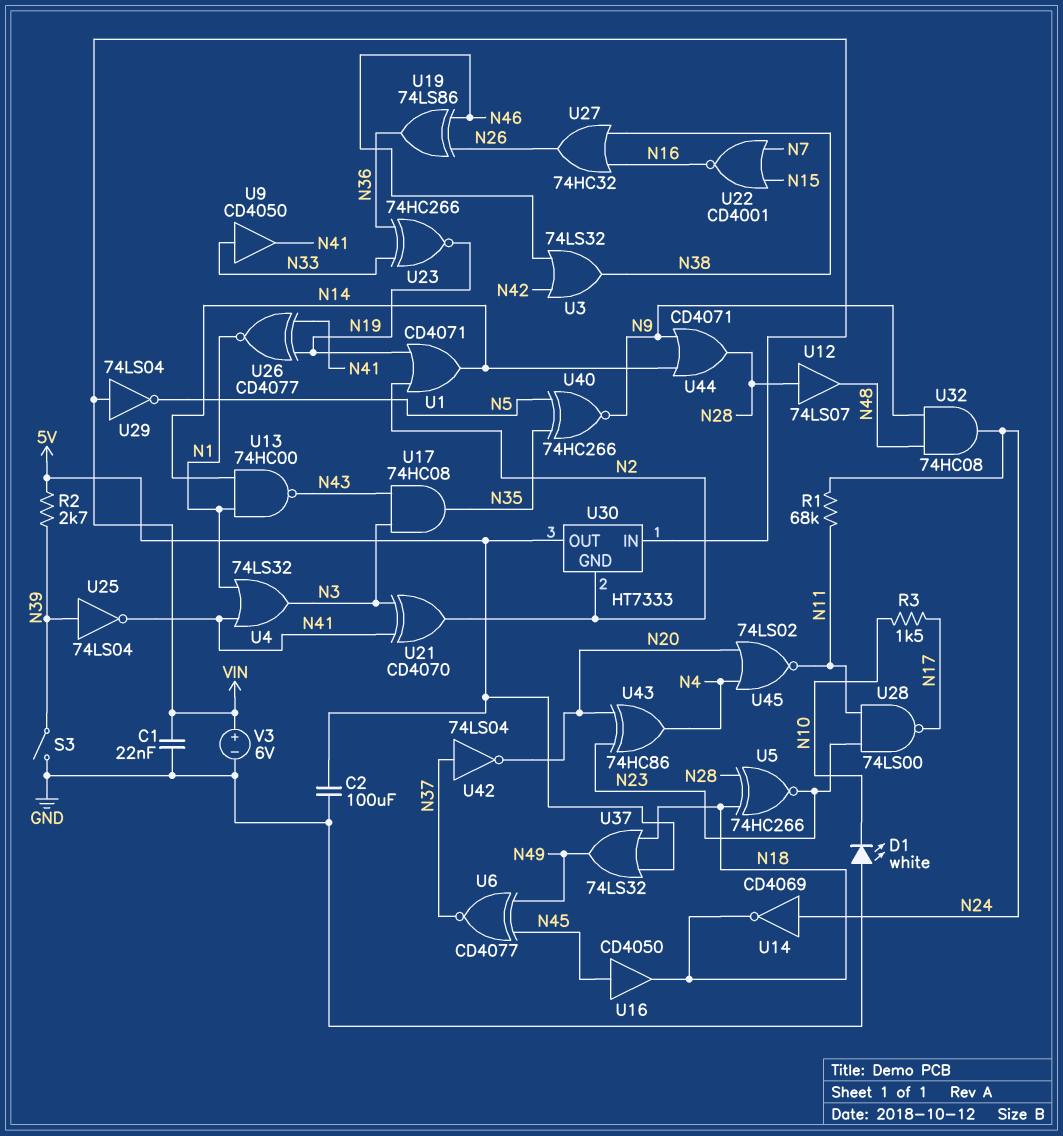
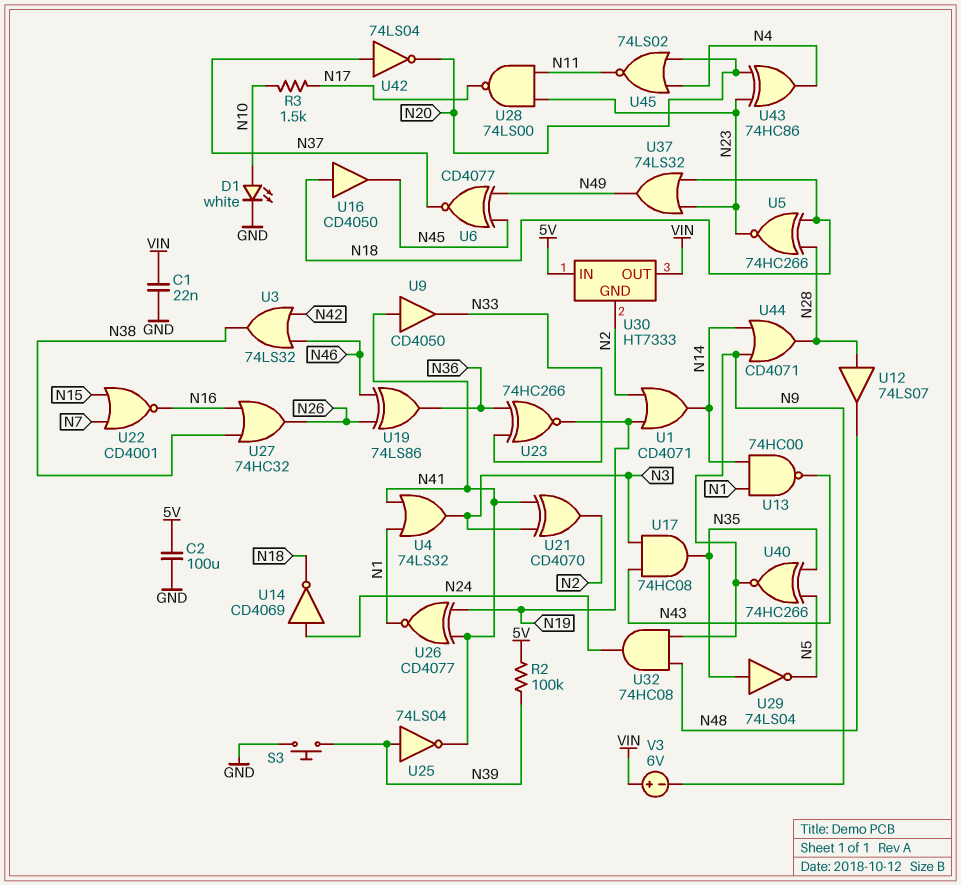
D1: LED white (A GND, K N10) -> LED white (A N10, K GND)
R1: 68k (N11, N24) -> none
R2: 2.7k (5V, N39) -> 100k (5V, N39)
S3: switch (GND, N39) -> button (GND, N39)
U9: buffer CD4050 (in N33, out N41) -> buffer CD4050 (in N41, out N33)
U16: buffer CD4050 (in N45, out N18) -> buffer CD4050 (in N18, out N45)
U29: NOT 74LS04 (in VIN, out N5) -> NOT 74LS04 (in N35, out N5)
U30 pin IN: VIN -> 5V
U30 pin OUT: 5V -> VIN
U37: OR 74LS32 (in 5V, in N18, out N49) -> OR 74LS32 (in N18, in N23, out N49)
V3: 6V (plus VIN, minus GND) -> 6V (plus VIN, minus N9)

